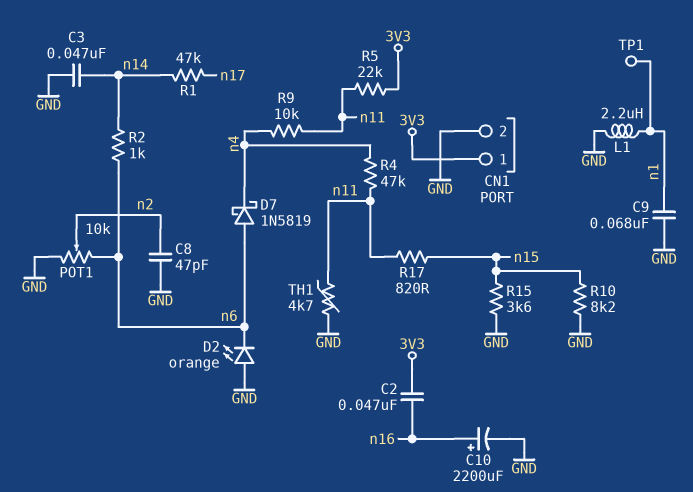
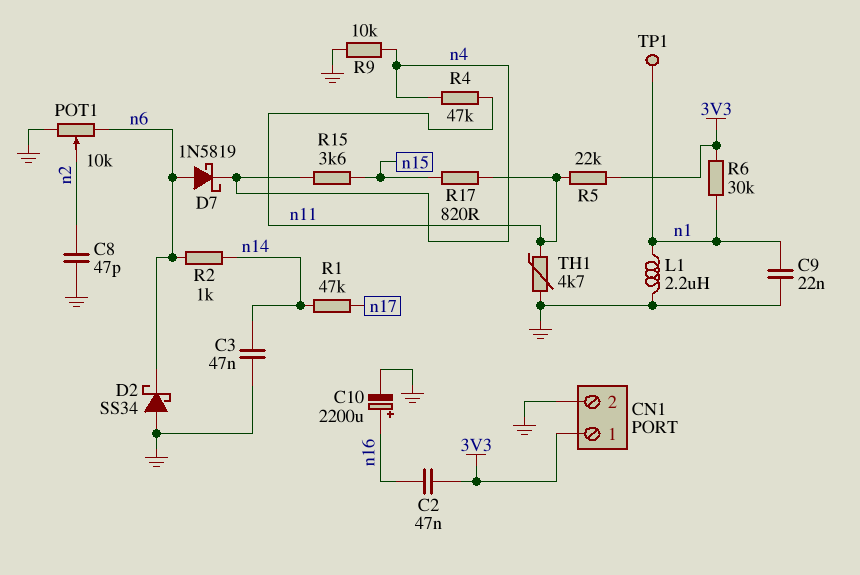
C9: 68nF (GND, n1) -> 22nF (GND, n1)
D2: LED orange (A GND, K n6) -> schottky SS34 (A GND, K n6)
R6: none -> 30k (3V3, n1)
R9: 10k (n4, n11) -> 10k (GND, n4)
R10: 8.2k (GND, n15) -> none
R15: 3.6k (GND, n15) -> 3.6k (n4, n15)

